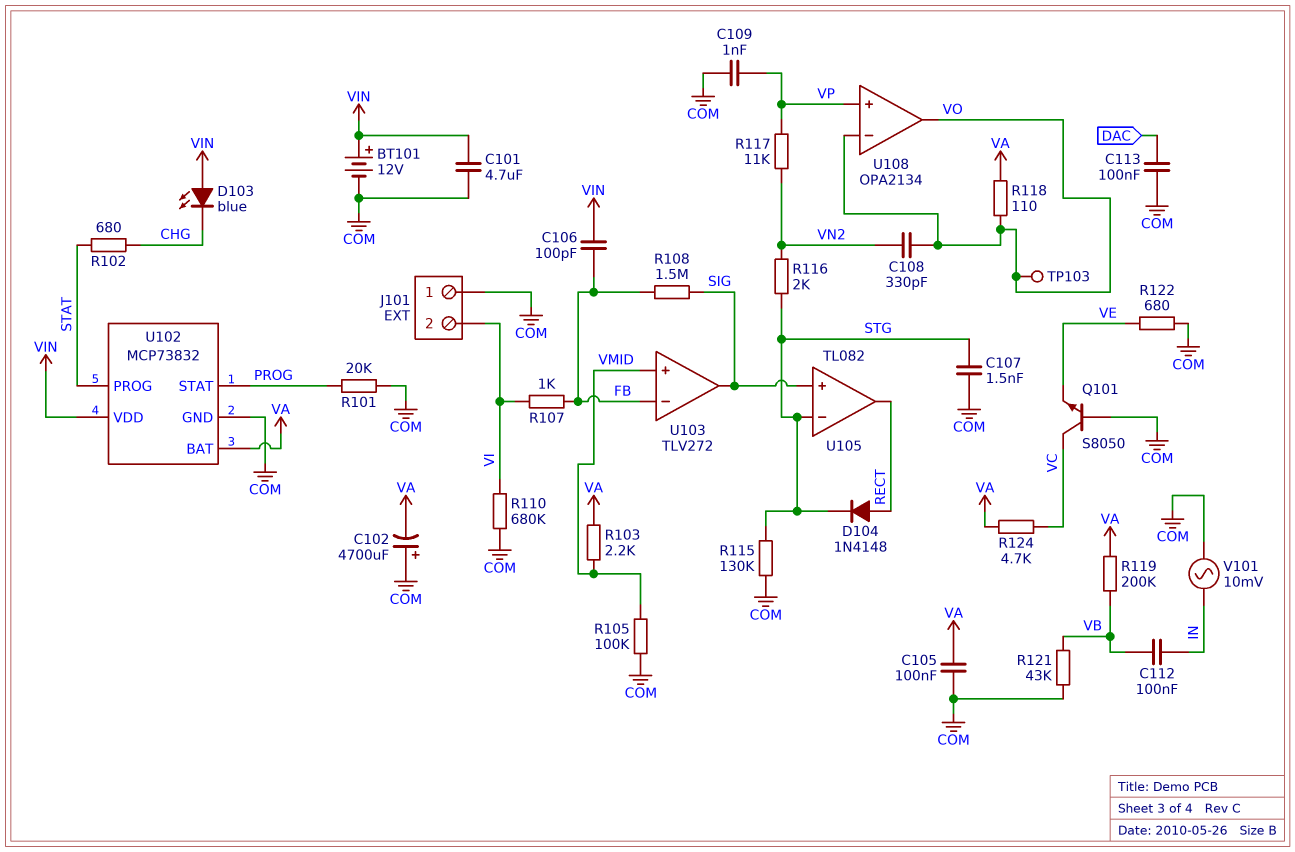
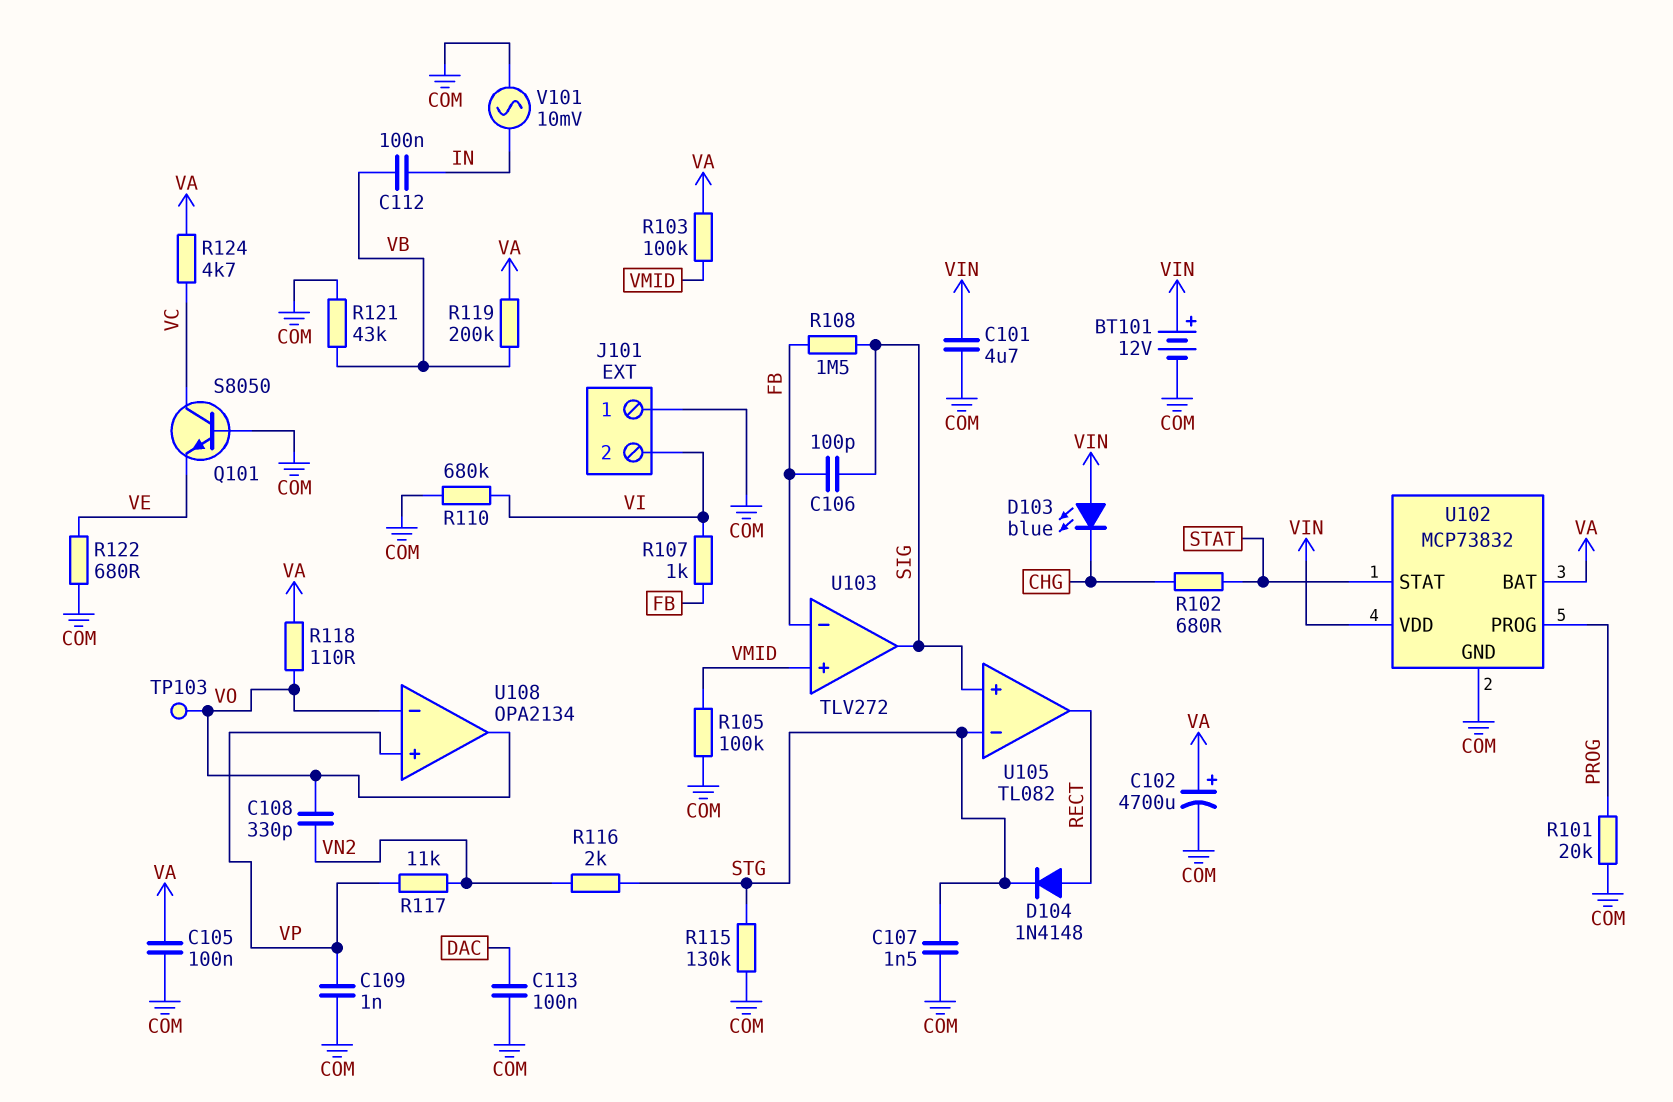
C102: 4700uF (plus COM, minus VA) -> 4700uF (plus VA, minus COM)
C106: 100pF (FB, VIN) -> 100pF (FB, SIG)
R103: 2.2k (VA, VMID) -> 100k (VA, VMID)
U102 pin PROG: STAT -> PROG
U102 pin STAT: PROG -> STAT

